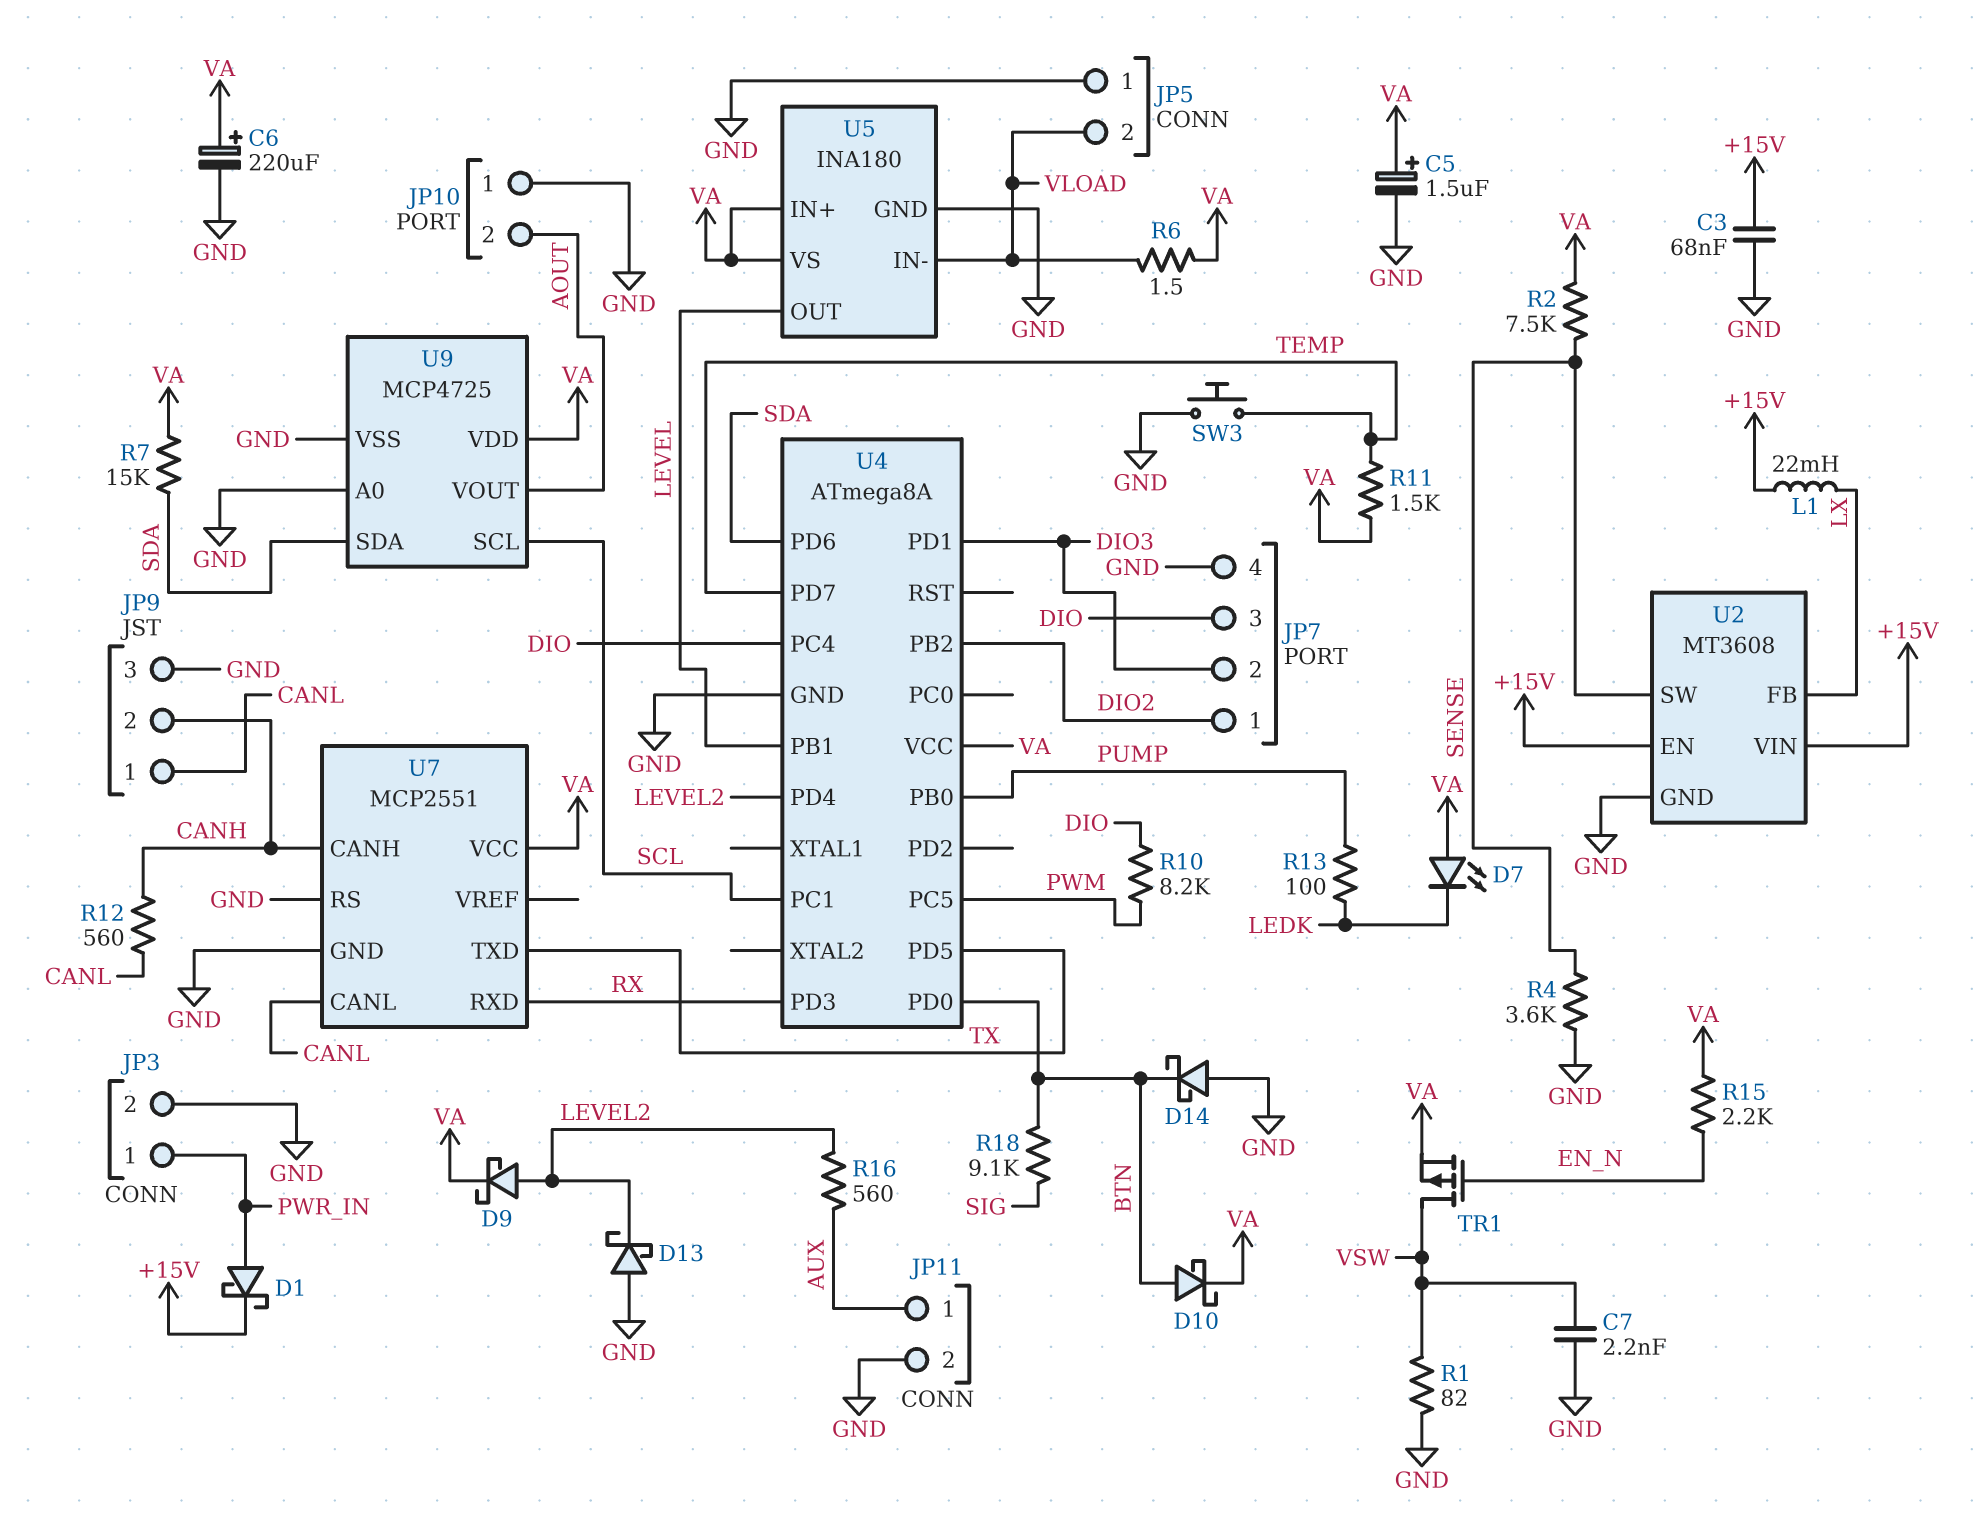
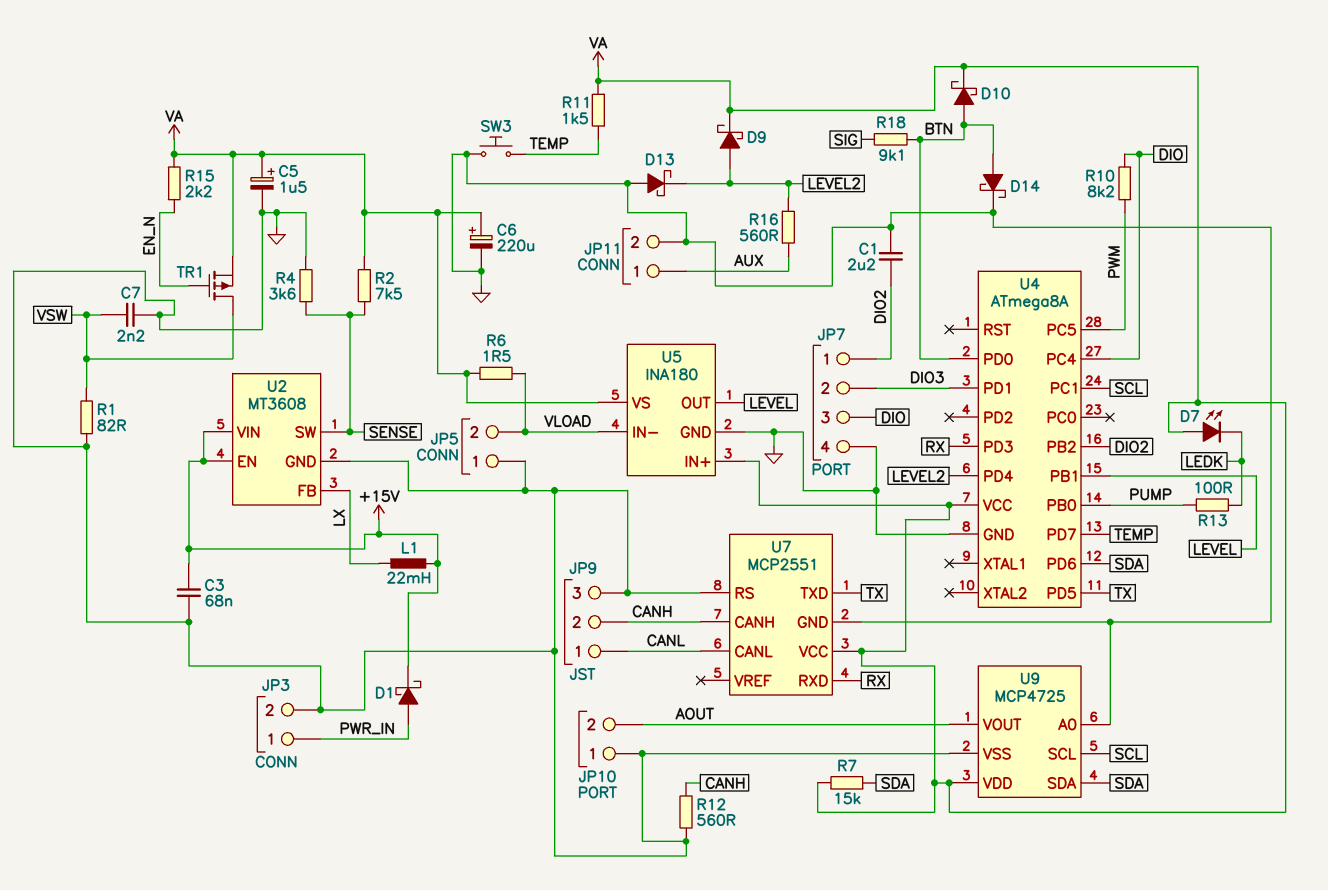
C1: none -> 2.2uF (DIO2, GND)
D14: schottky (A GND, K BTN) -> schottky (A BTN, K GND)
R12: 560 (CANH, CANL) -> 560 (CANH, GND)

